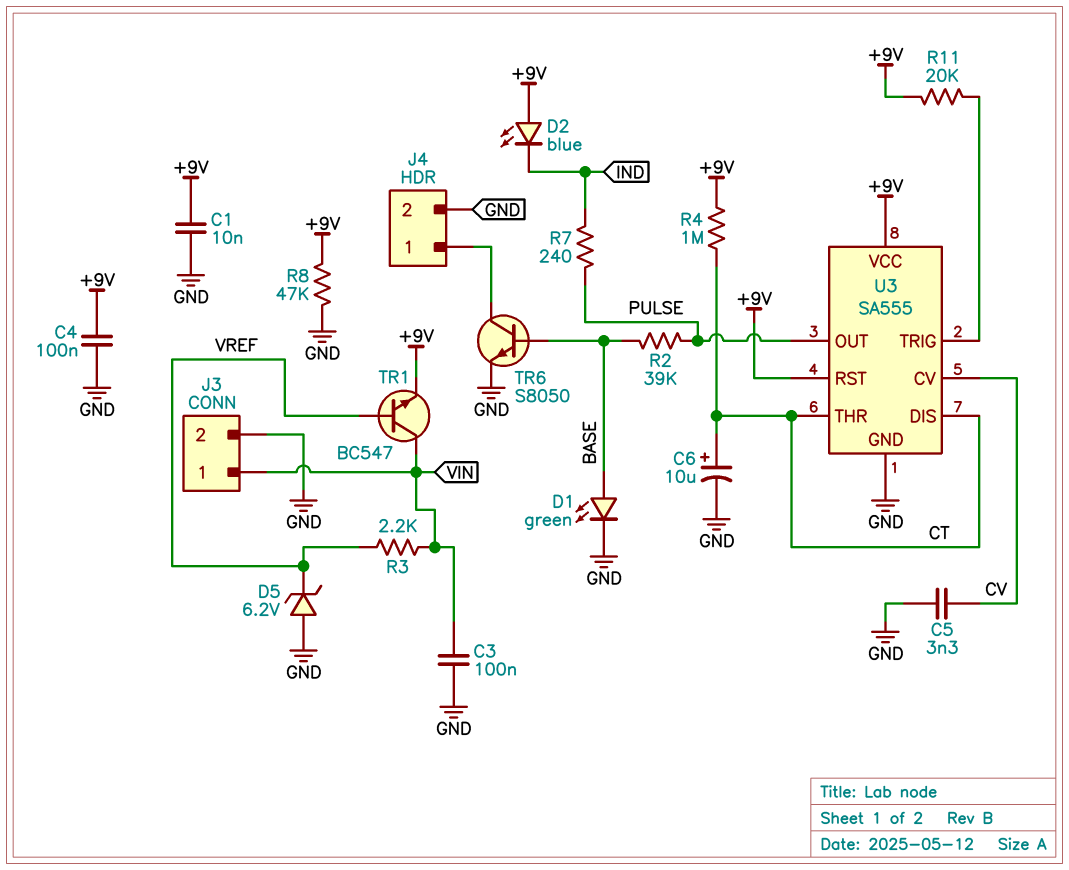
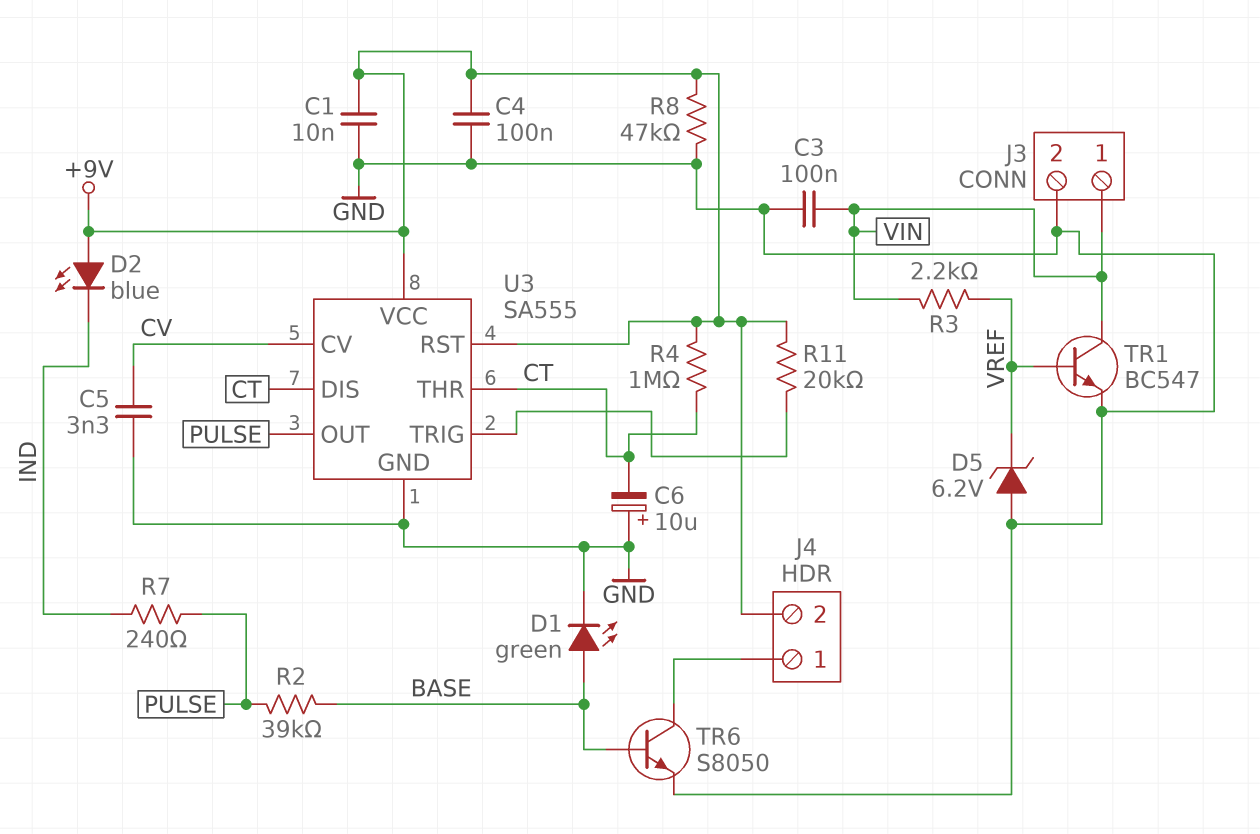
C6: 10uF (plus CT, minus GND) -> 10uF (plus GND, minus CT)
J4 pin 2: GND -> +9V
TR1: NPN BC547 (B VREF, C VIN, E +9V) -> NPN BC547 (B VREF, C VIN, E GND)

